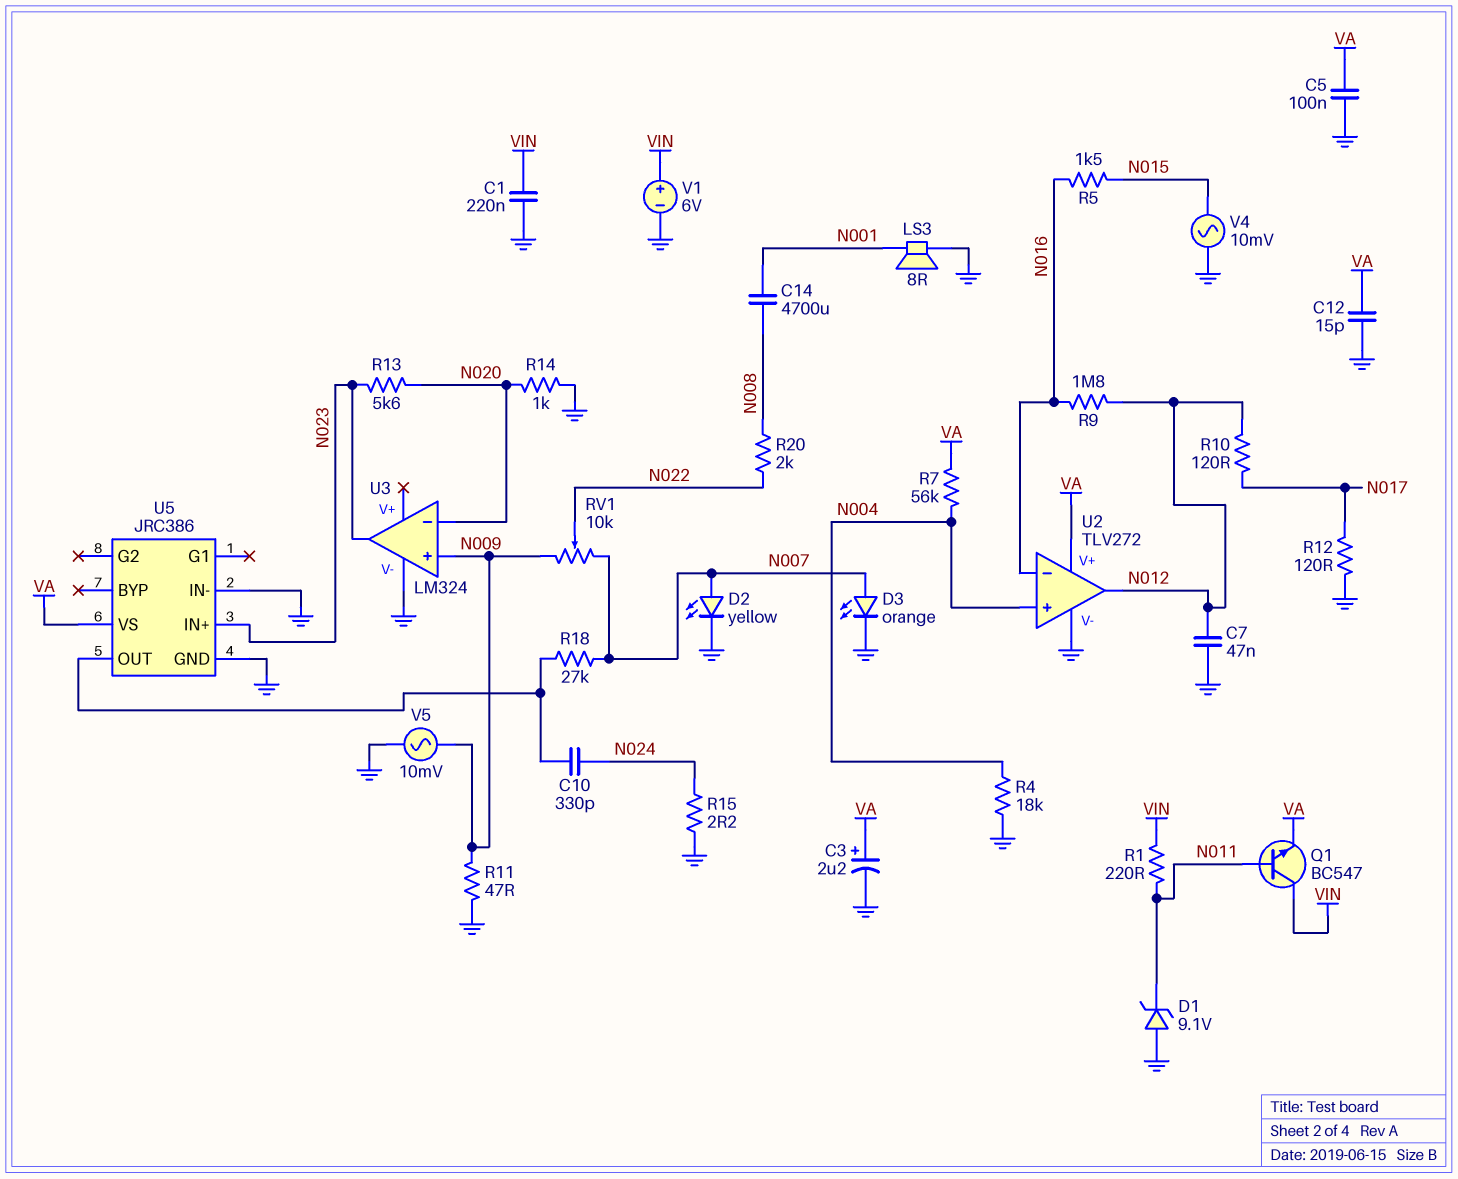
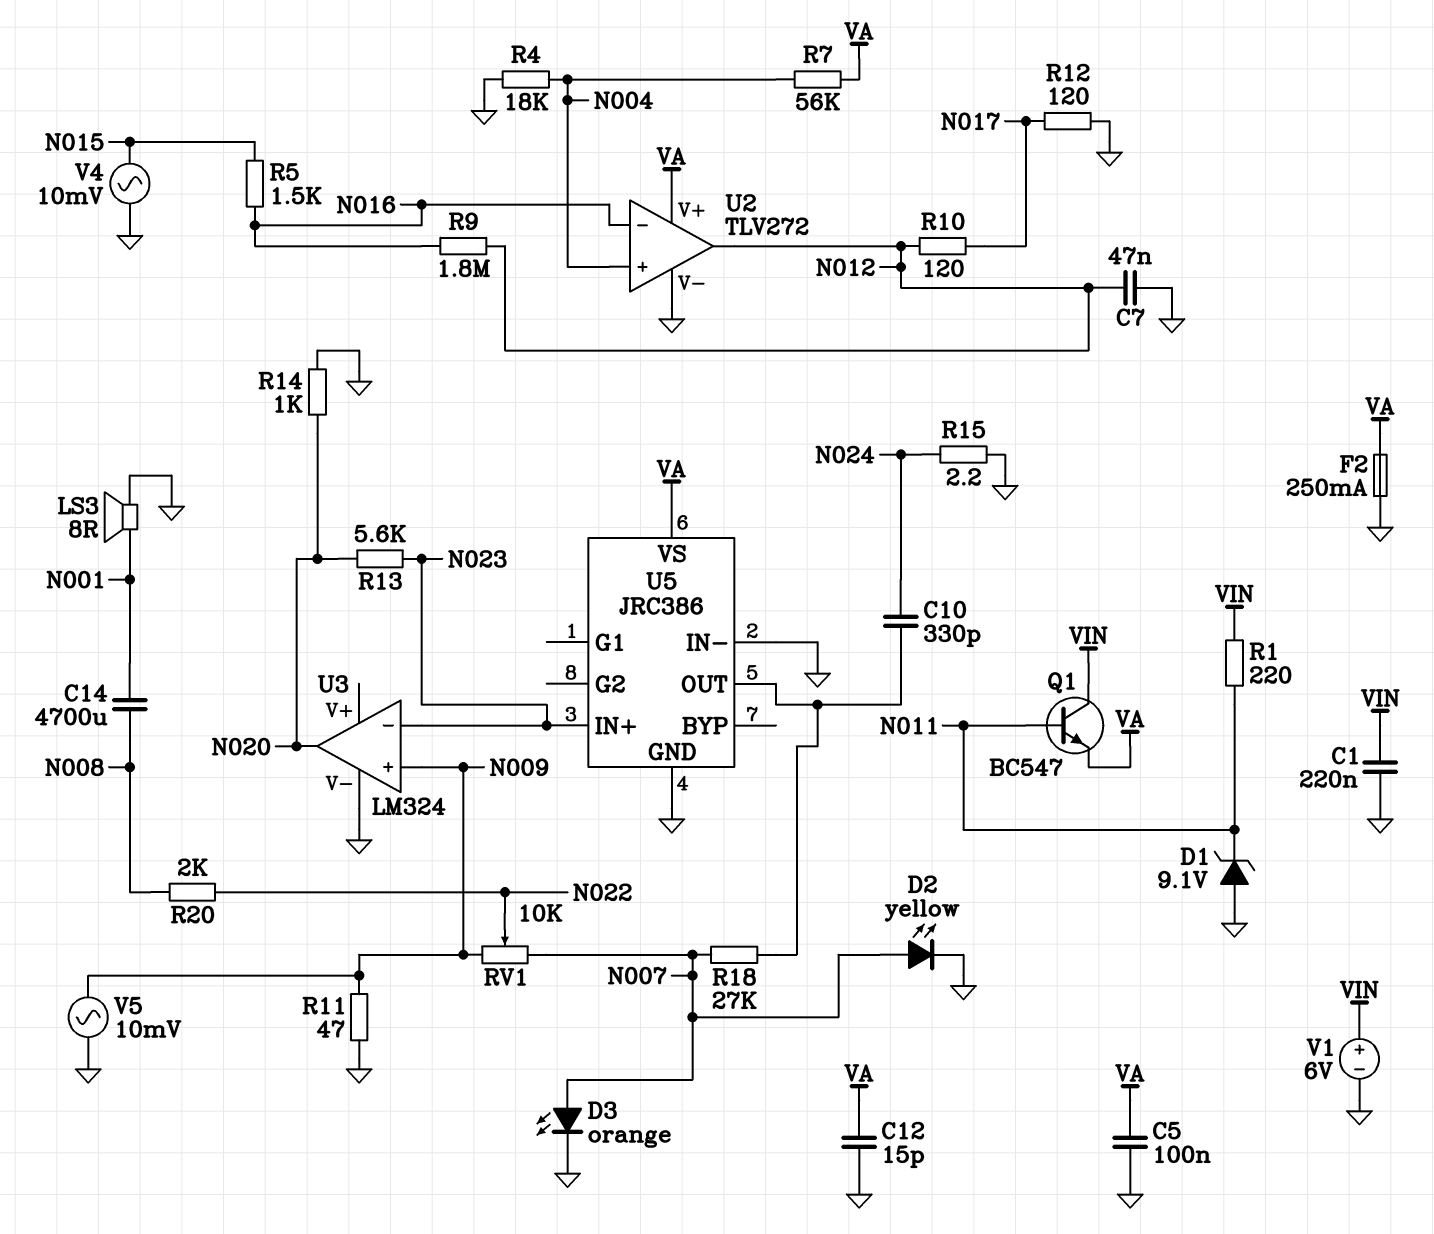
C3: 2.2uF (plus VA, minus GND) -> none
F2: none -> 250mA (GND, VA)
U3 pin in-: N020 -> N023
U3 pin out: N023 -> N020

